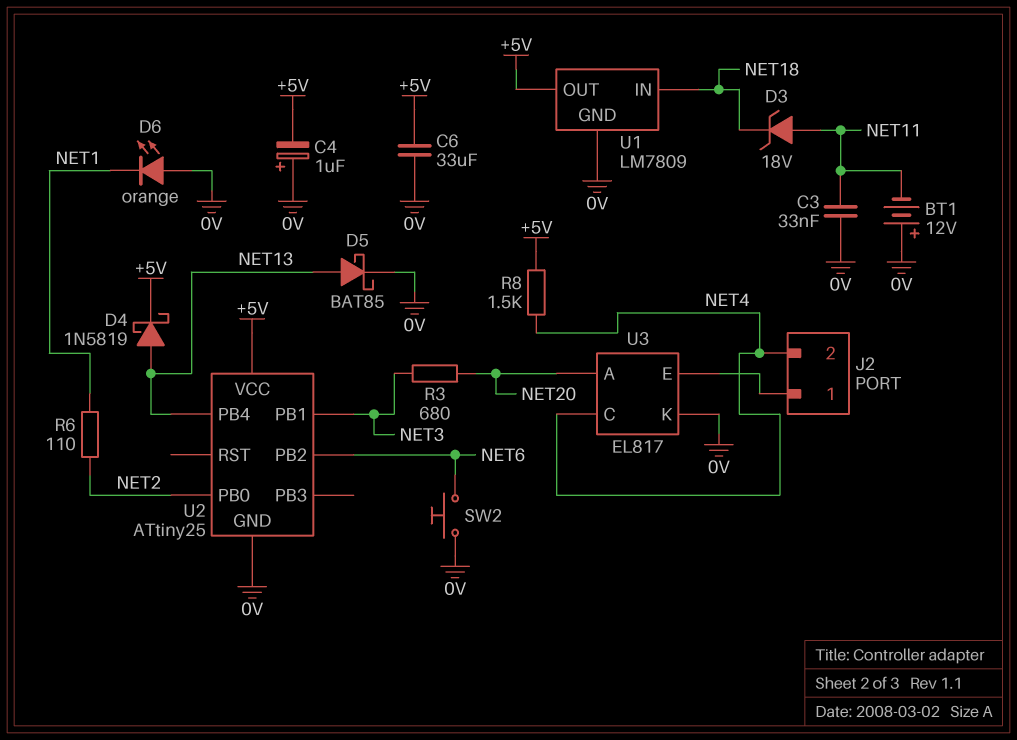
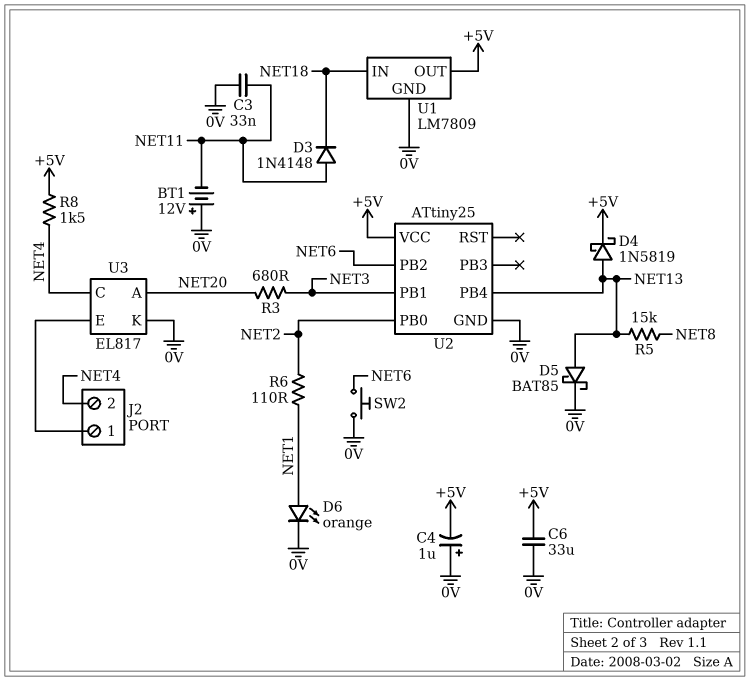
D3: zener 18V (A NET11, K NET18) -> diode 1N4148 (A NET11, K NET18)
D6: LED orange (A 0V, K NET1) -> LED orange (A NET1, K 0V)
R5: none -> 15k (NET8, NET13)

